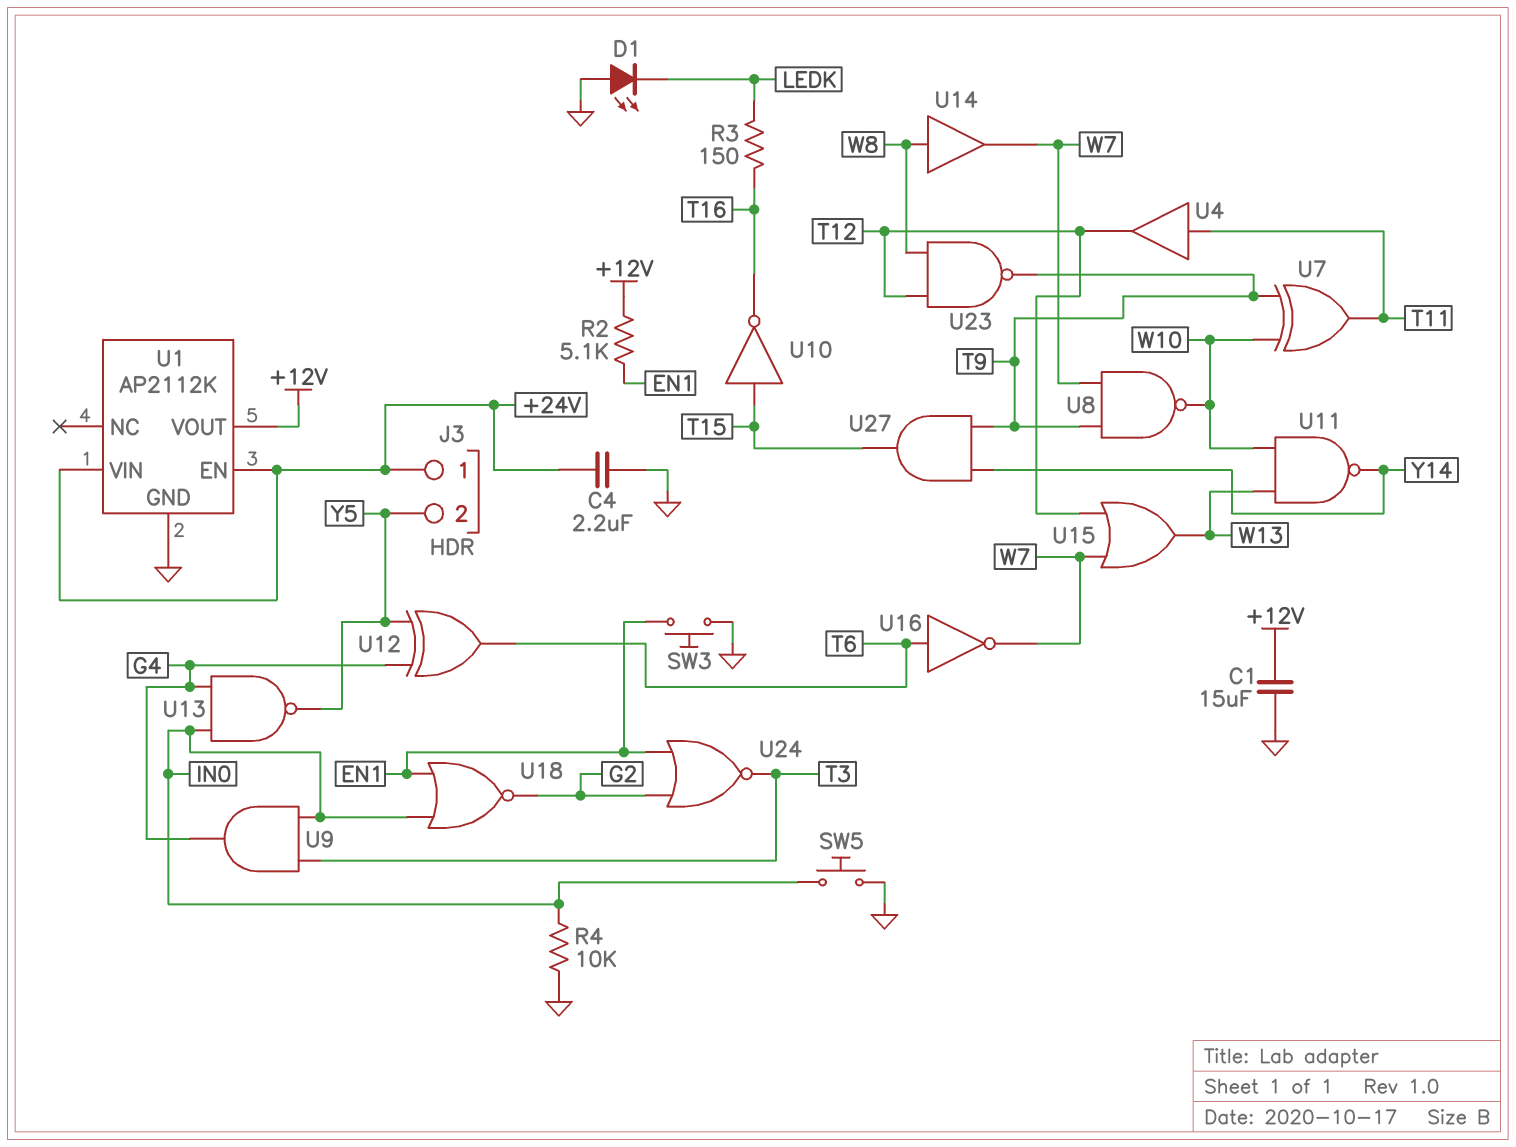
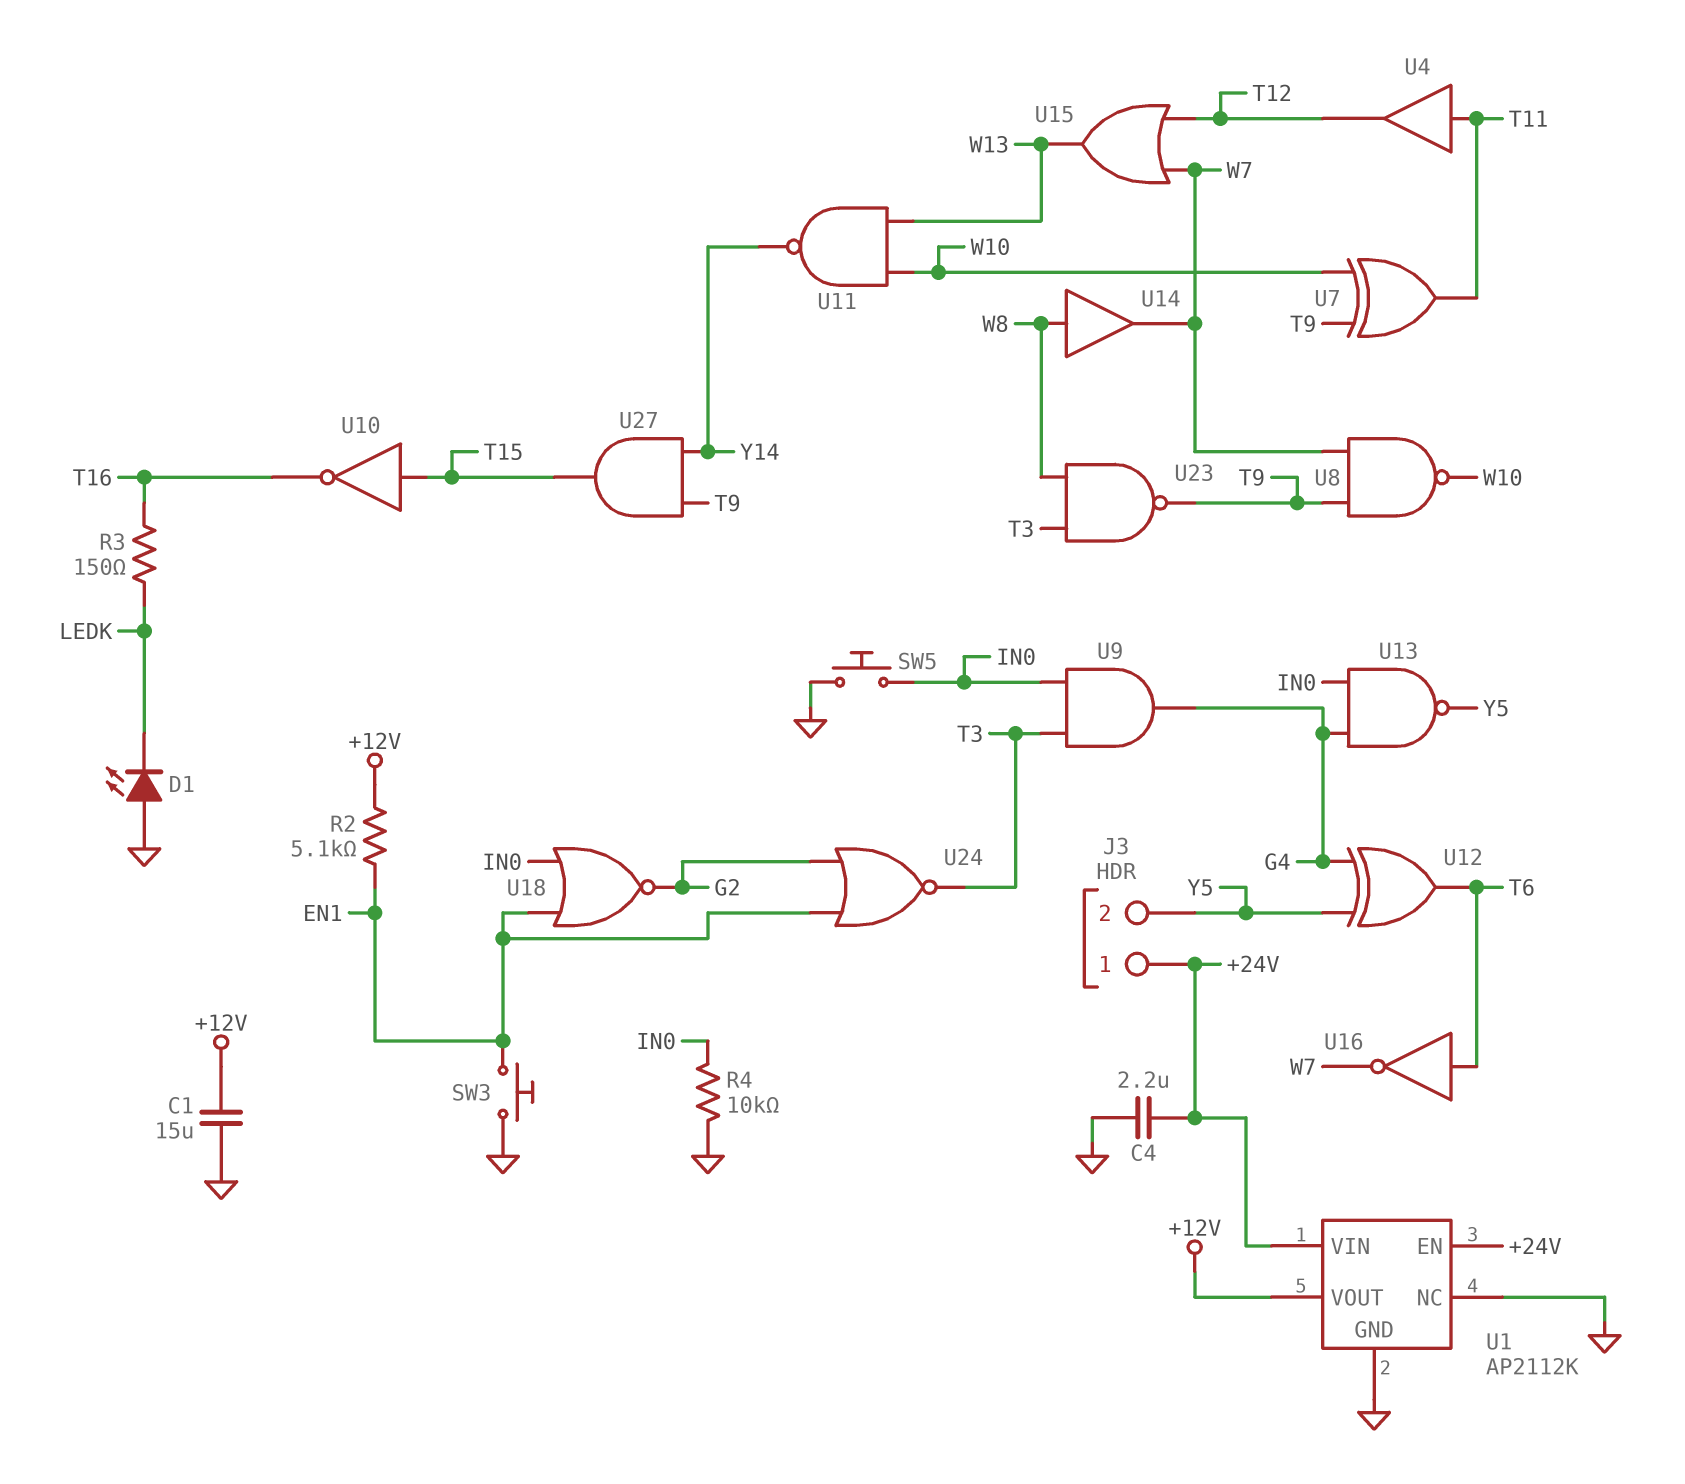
U1 pin NC: none -> GND
U23: NAND (in T12, in W8, out T9) -> NAND (in T3, in W8, out T9)

